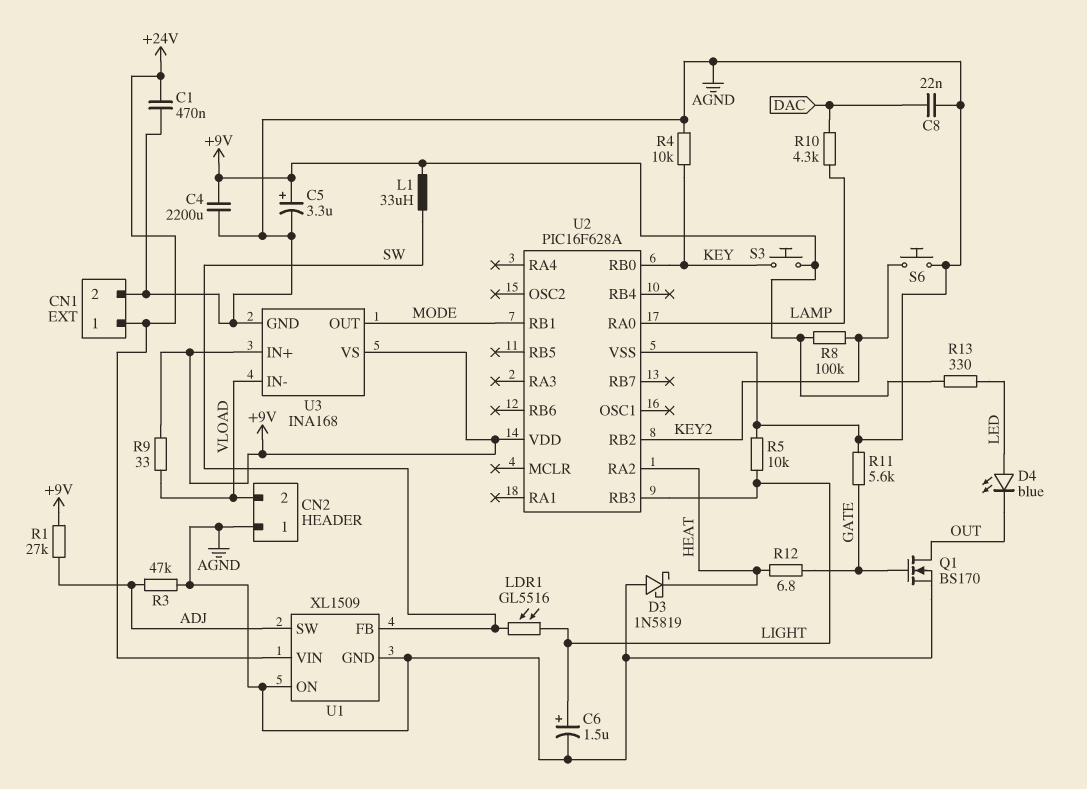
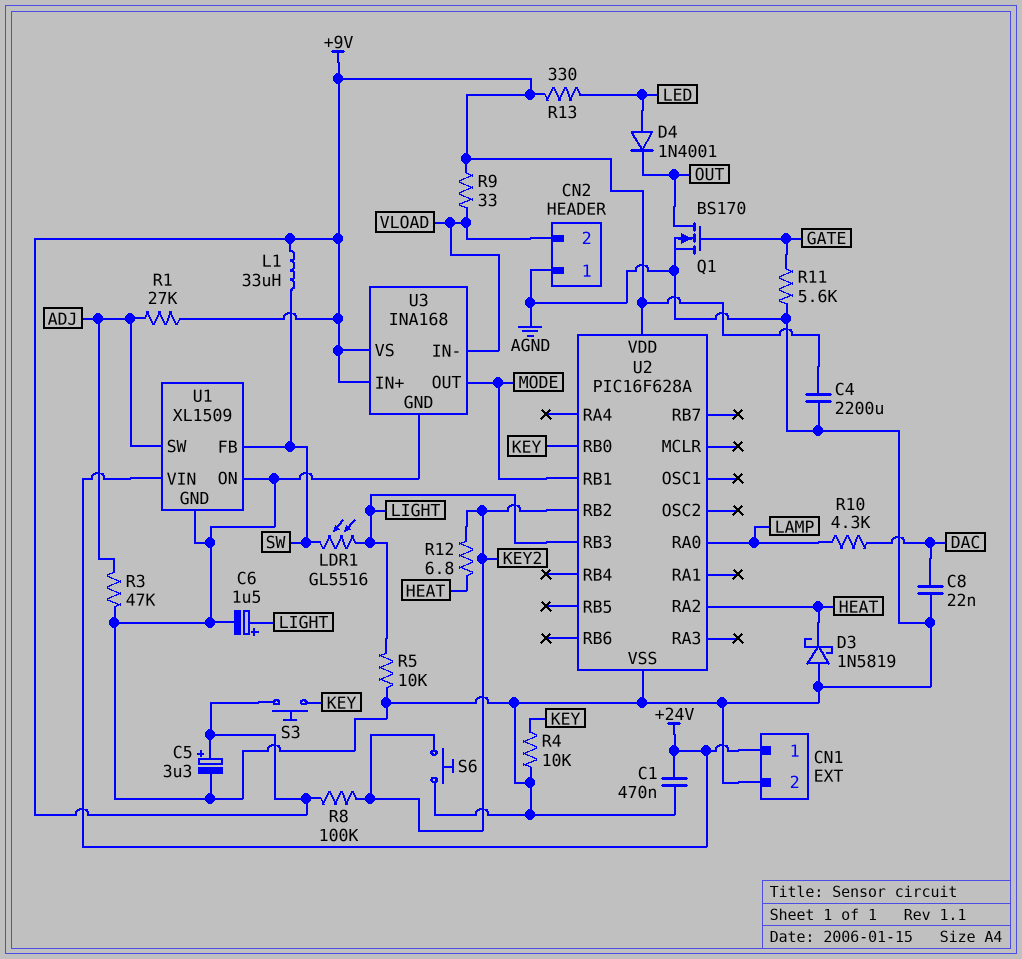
D4: LED blue (A LED, K OUT) -> diode 1N4001 (A LED, K OUT)
R12: 6.8 (GATE, HEAT) -> 6.8 (HEAT, KEY2)

